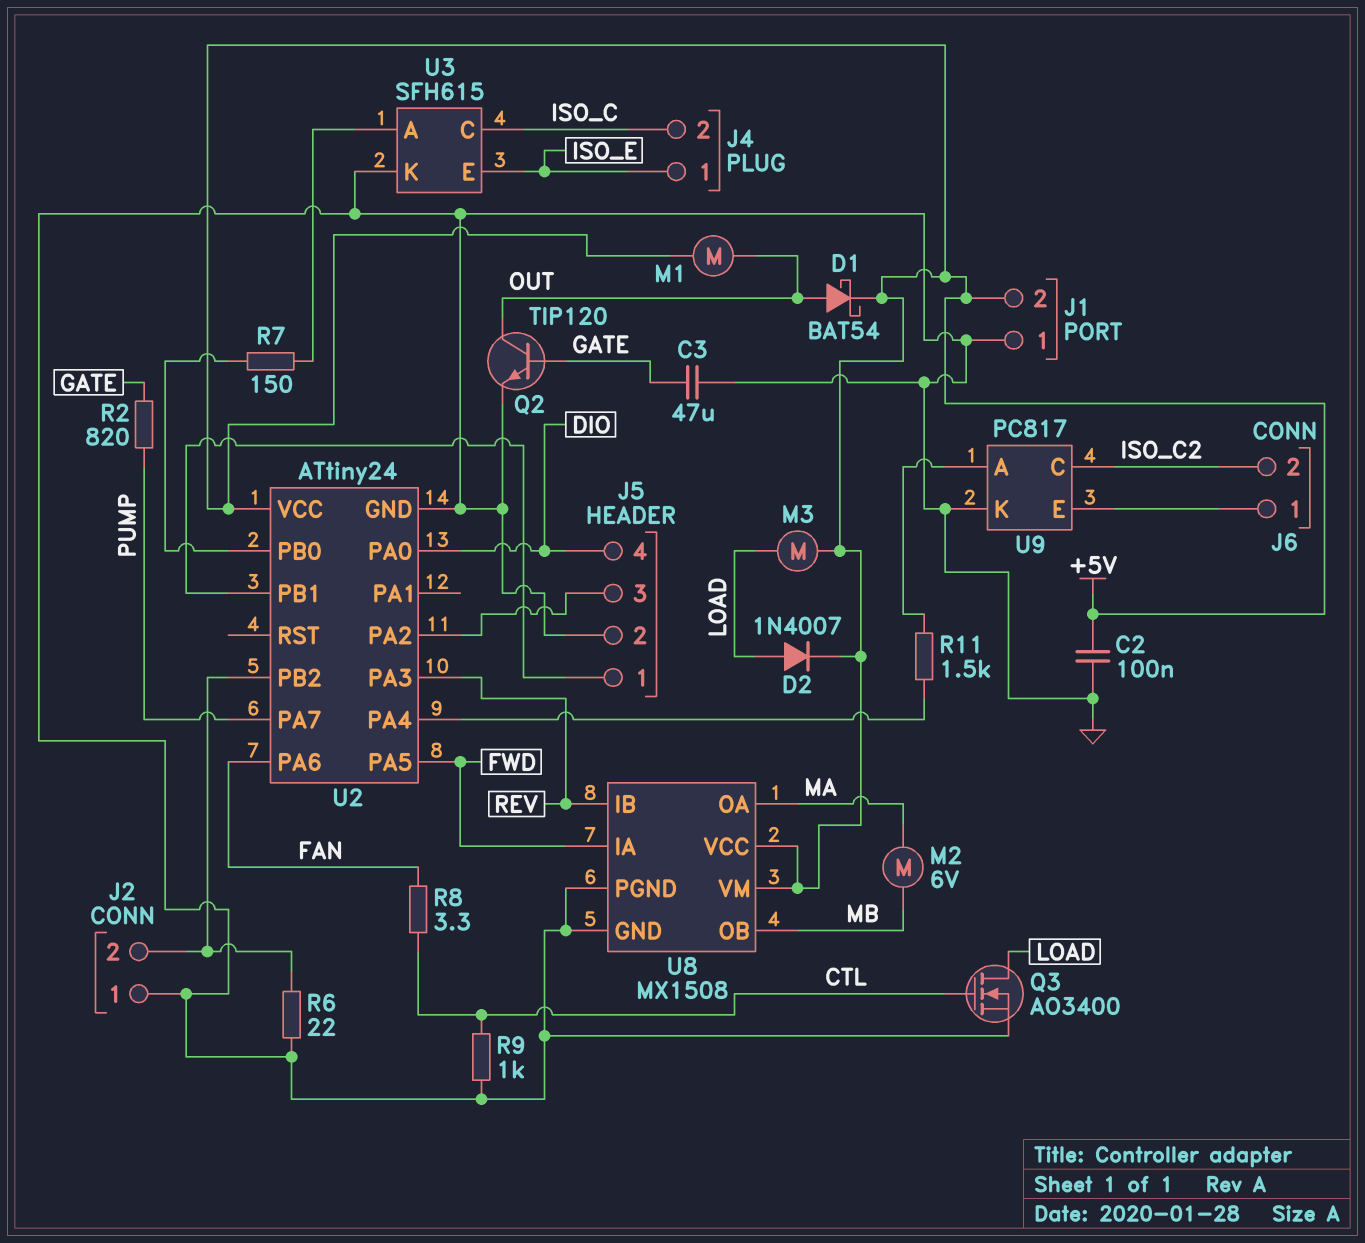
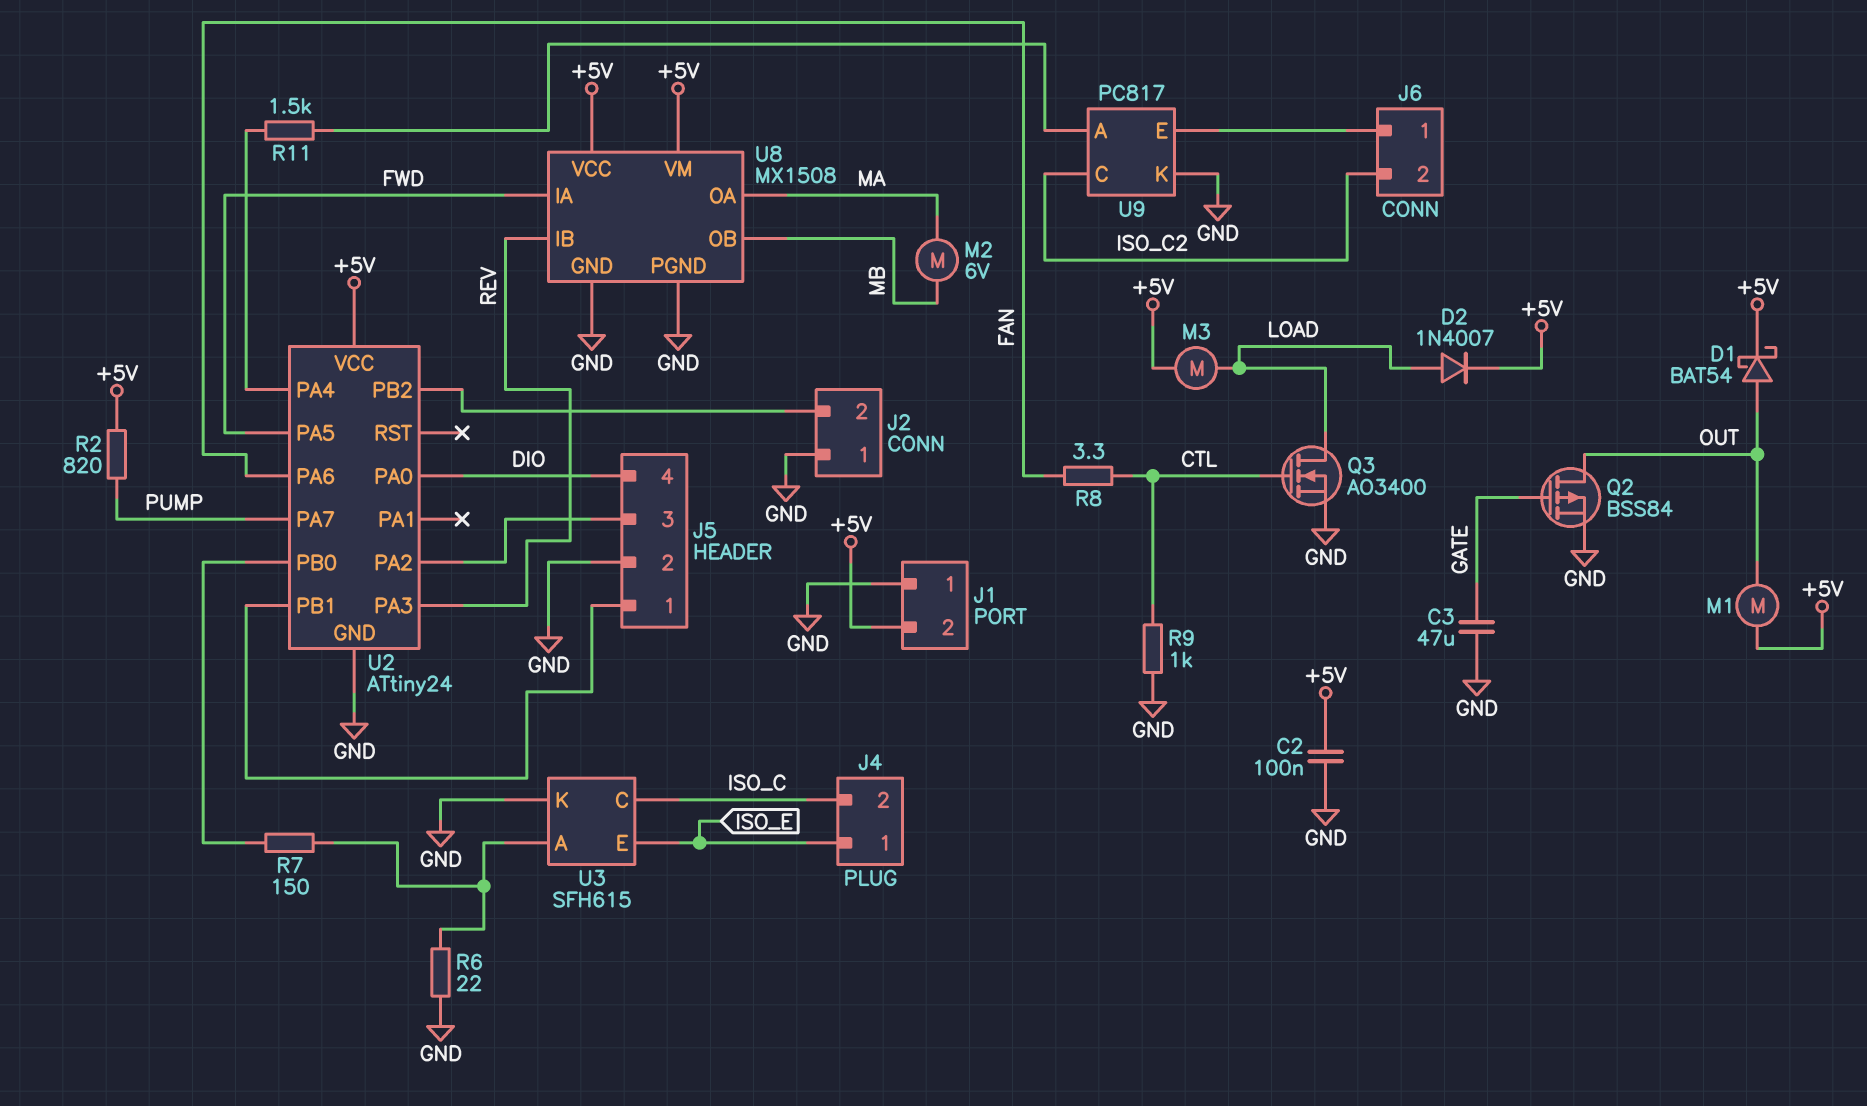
Q2: NPN TIP120 (B GATE, C OUT, E GND) -> PMOS BSS84 (G GATE, D OUT, S GND)
R2: 820 (GATE, PUMP) -> 820 (+5V, PUMP)
R6: 22 (GND, J2/2) -> 22 (GND, U3/A)

